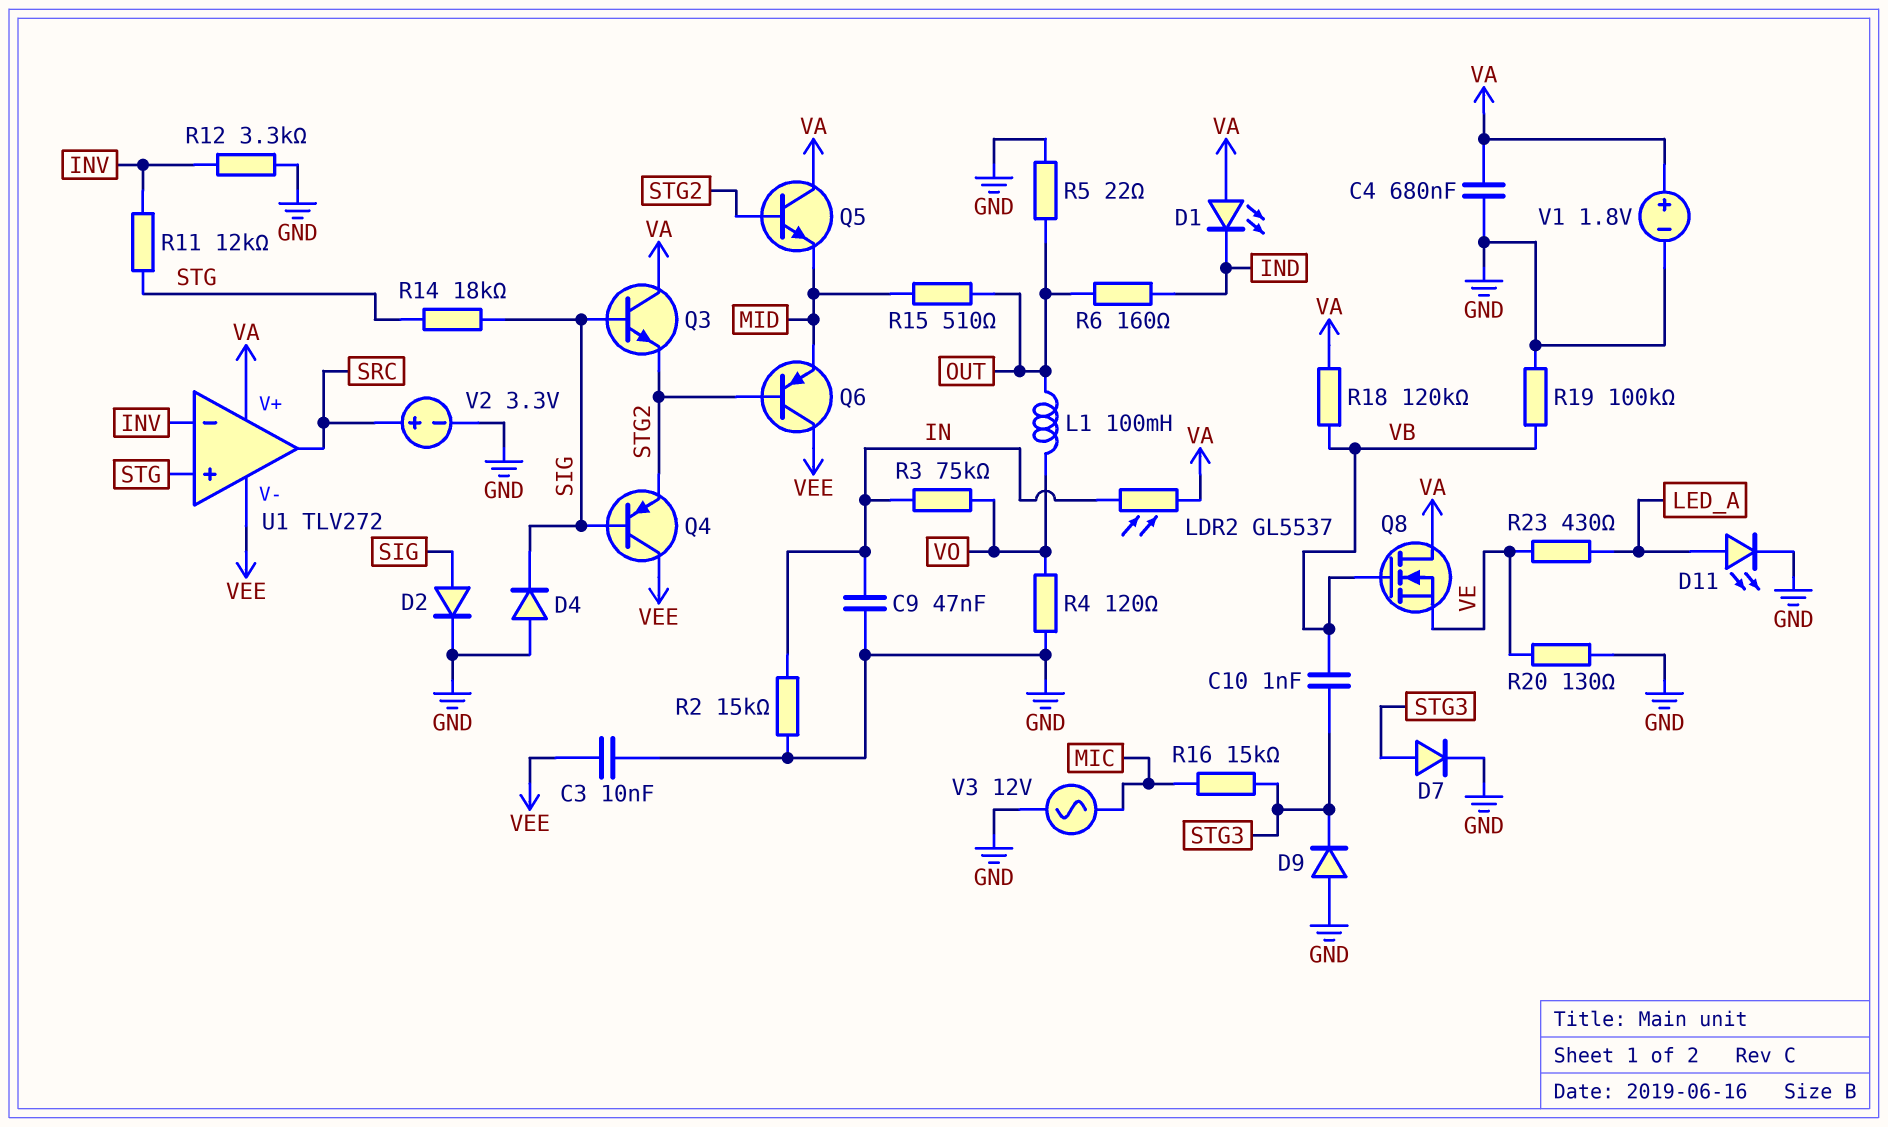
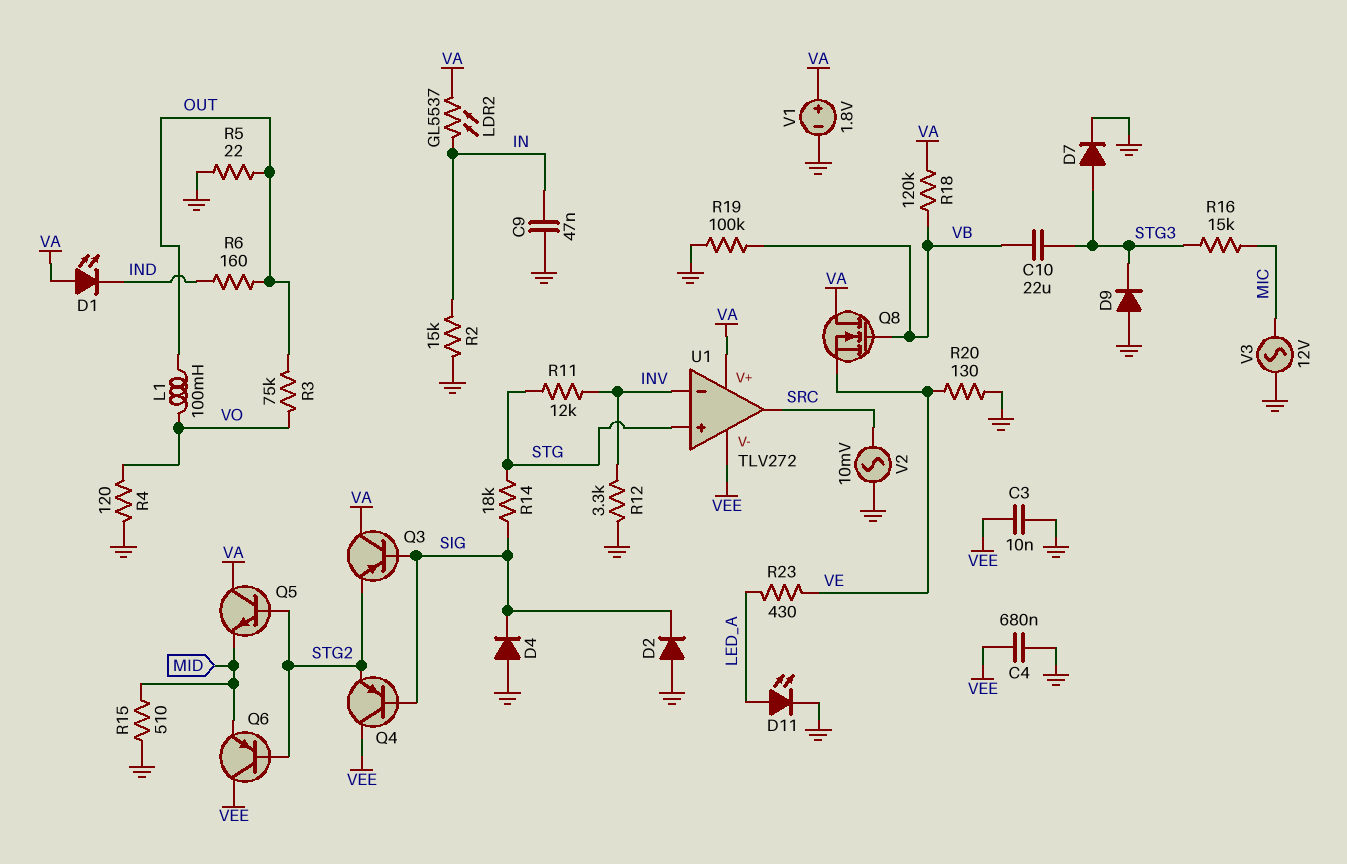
C4: 680nF (GND, VA) -> 680nF (GND, VEE)
C10: 1nF (STG3, VB) -> 22uF (STG3, VB)
D2: diode (A SIG, K GND) -> diode (A GND, K SIG)
Q3: NPN (B SIG, C VA, E STG2) -> PNP (B SIG, C VA, E STG2)
R3: 75k (IN, VO) -> 75k (OUT, VO)
R15: 510 (MID, OUT) -> 510 (GND, MID)
V2: 3.3V (plus SRC, minus GND) -> AC 10mV (GND, SRC)

